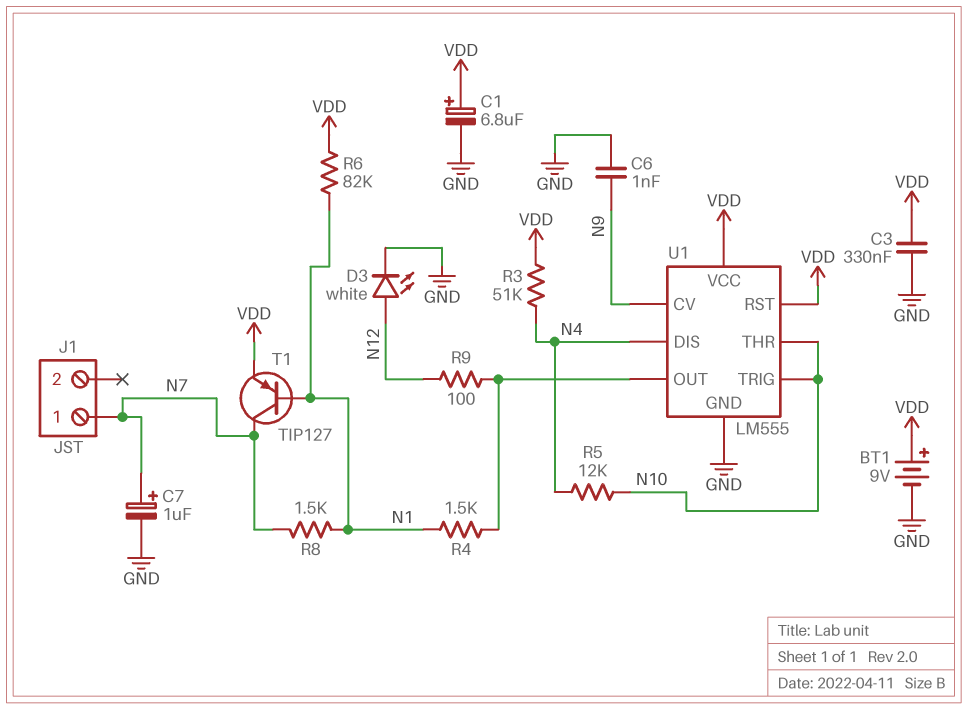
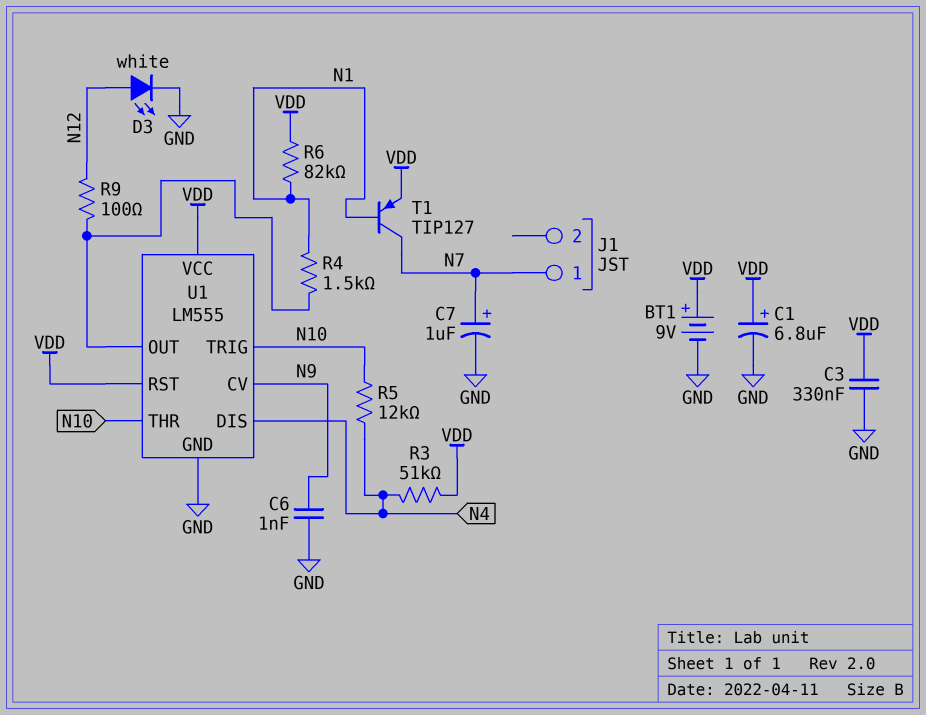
R8: 1.5k (N1, N7) -> none

